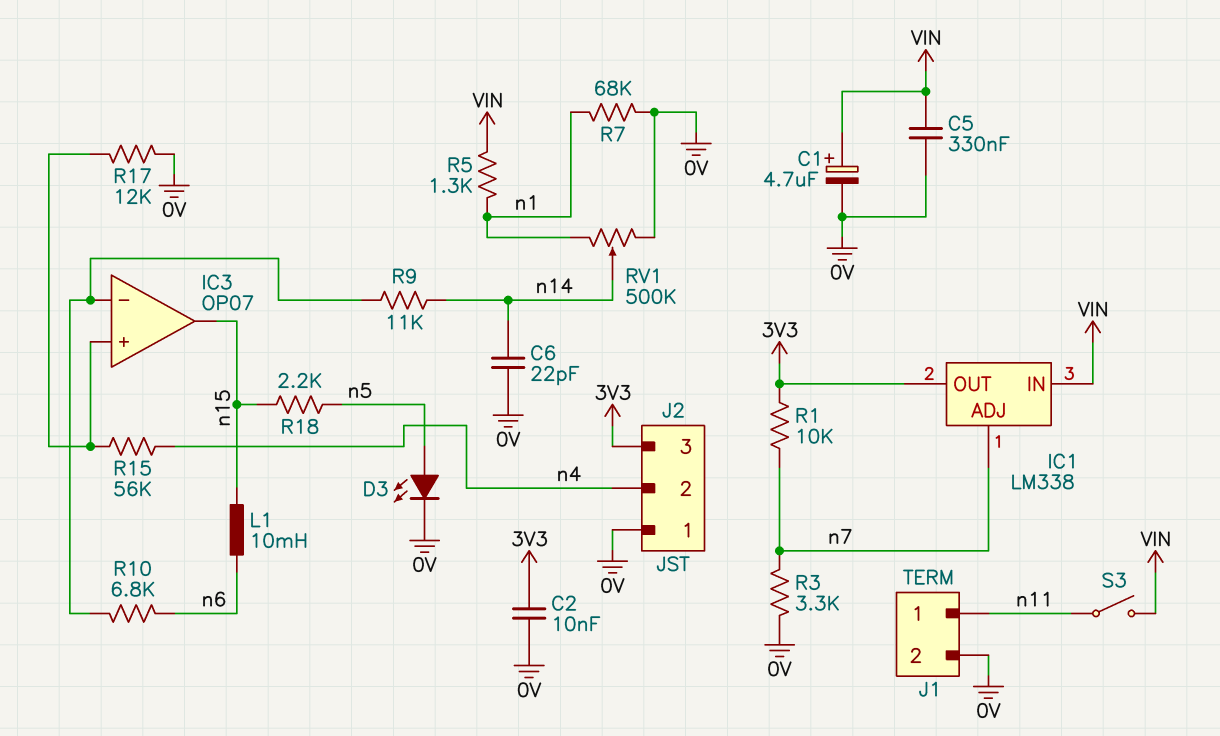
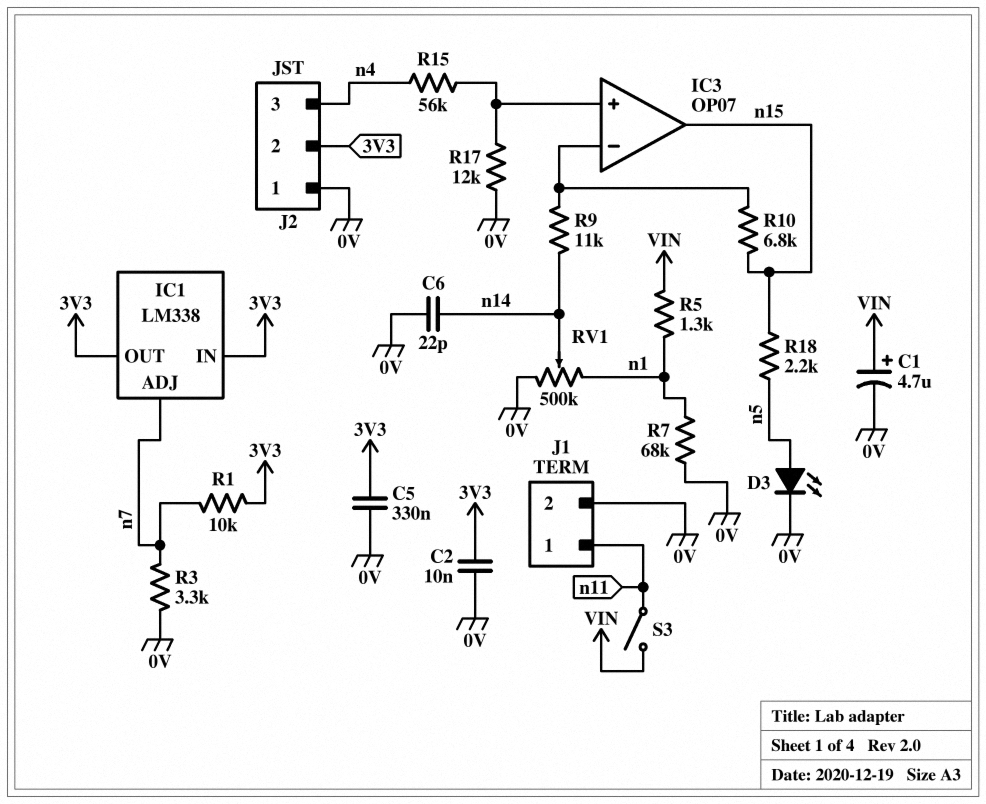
C5: 330nF (0V, VIN) -> 330nF (0V, 3V3)
IC1 pin IN: VIN -> 3V3
J2 pin 2: n4 -> 3V3
J2 pin 3: 3V3 -> n4
L1: 10mH (n6, n15) -> none
R10: 6.8k (IC3/in-, n6) -> 6.8k (IC3/in-, n15)

